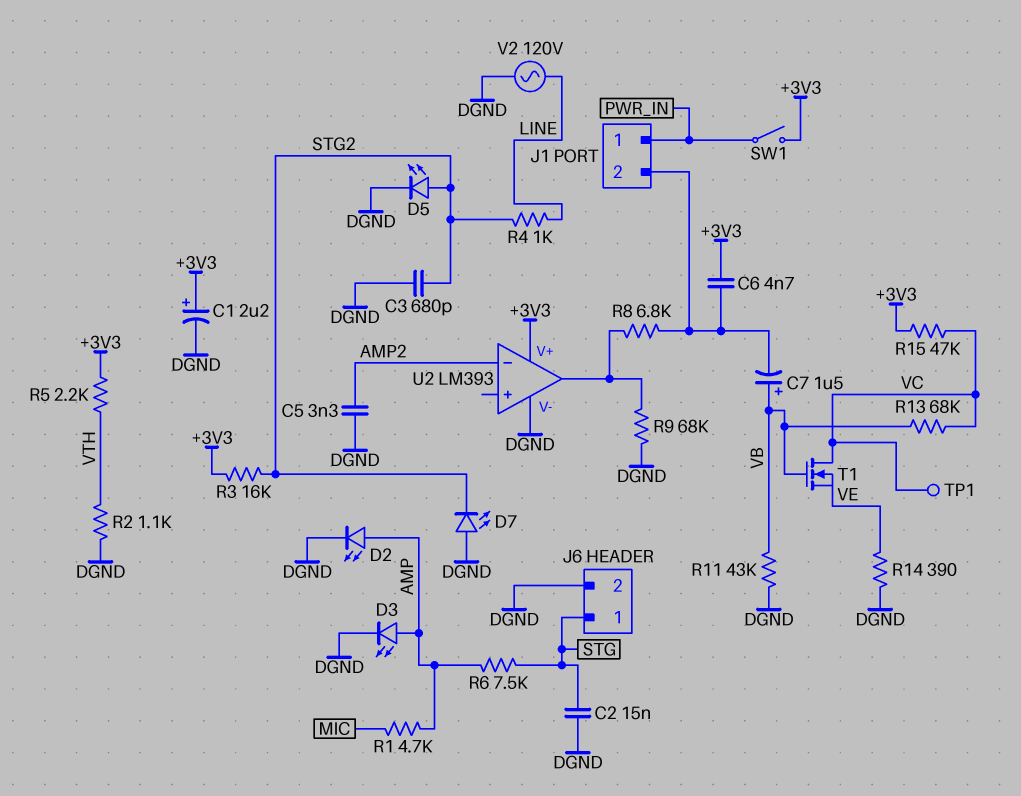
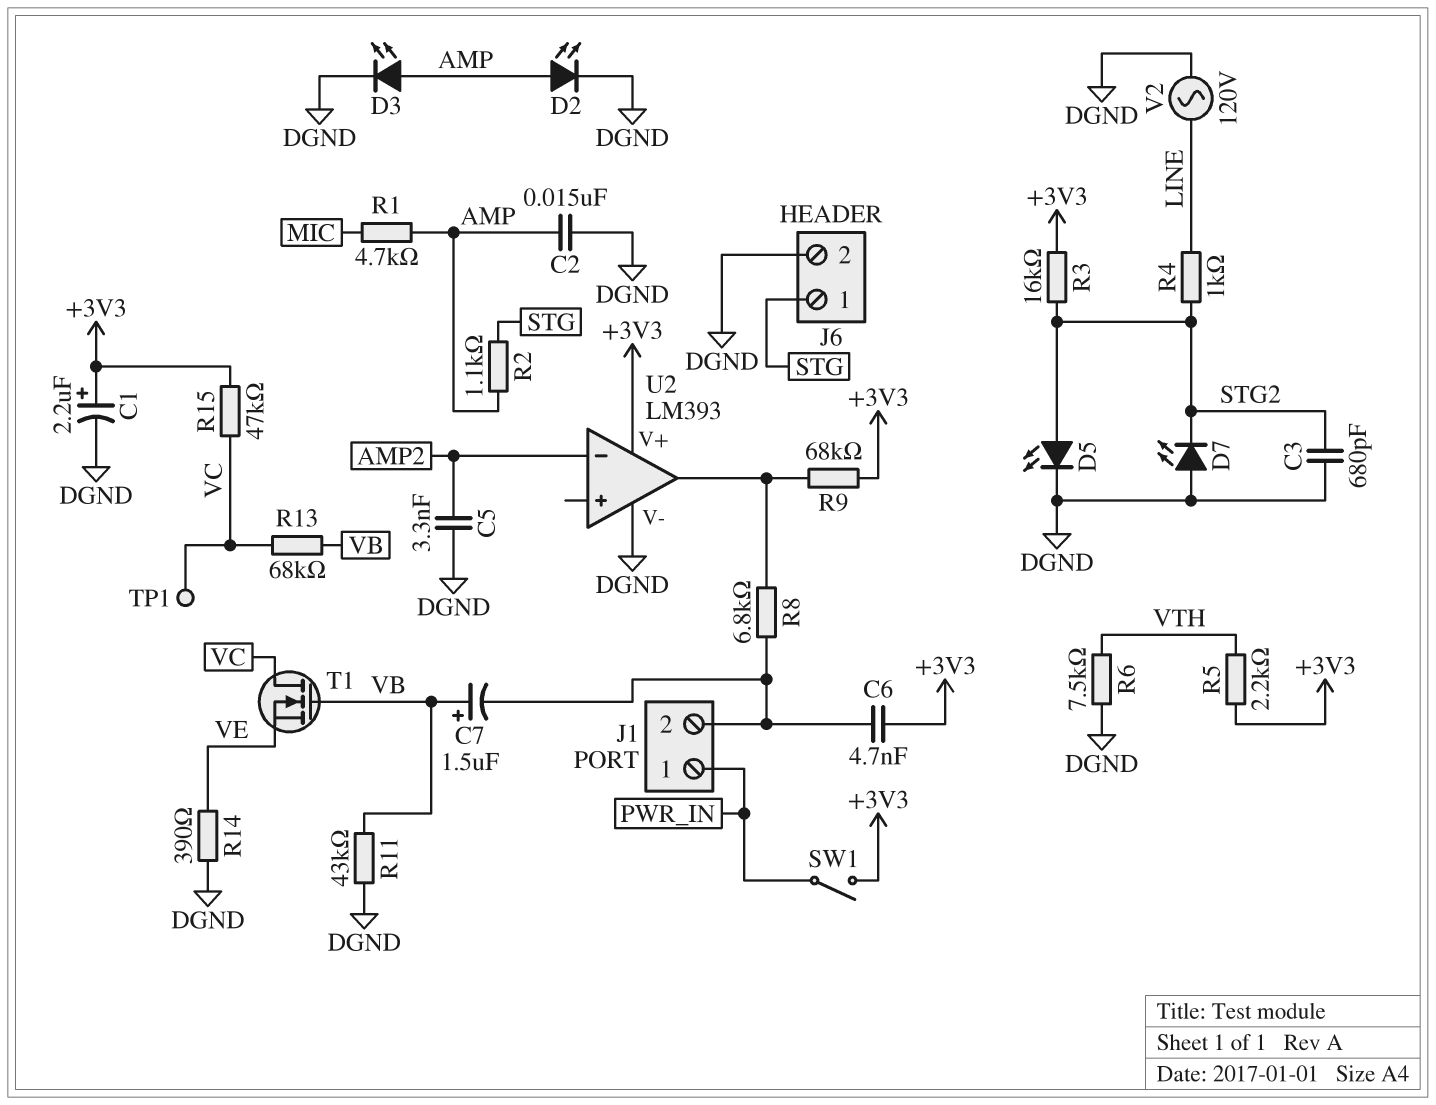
C2: 15nF (DGND, STG) -> 15nF (AMP, DGND)
R2: 1.1k (DGND, VTH) -> 1.1k (AMP, STG)
R6: 7.5k (AMP, STG) -> 7.5k (DGND, VTH)
R9: 68k (DGND, U2/out) -> 68k (+3V3, U2/out)

